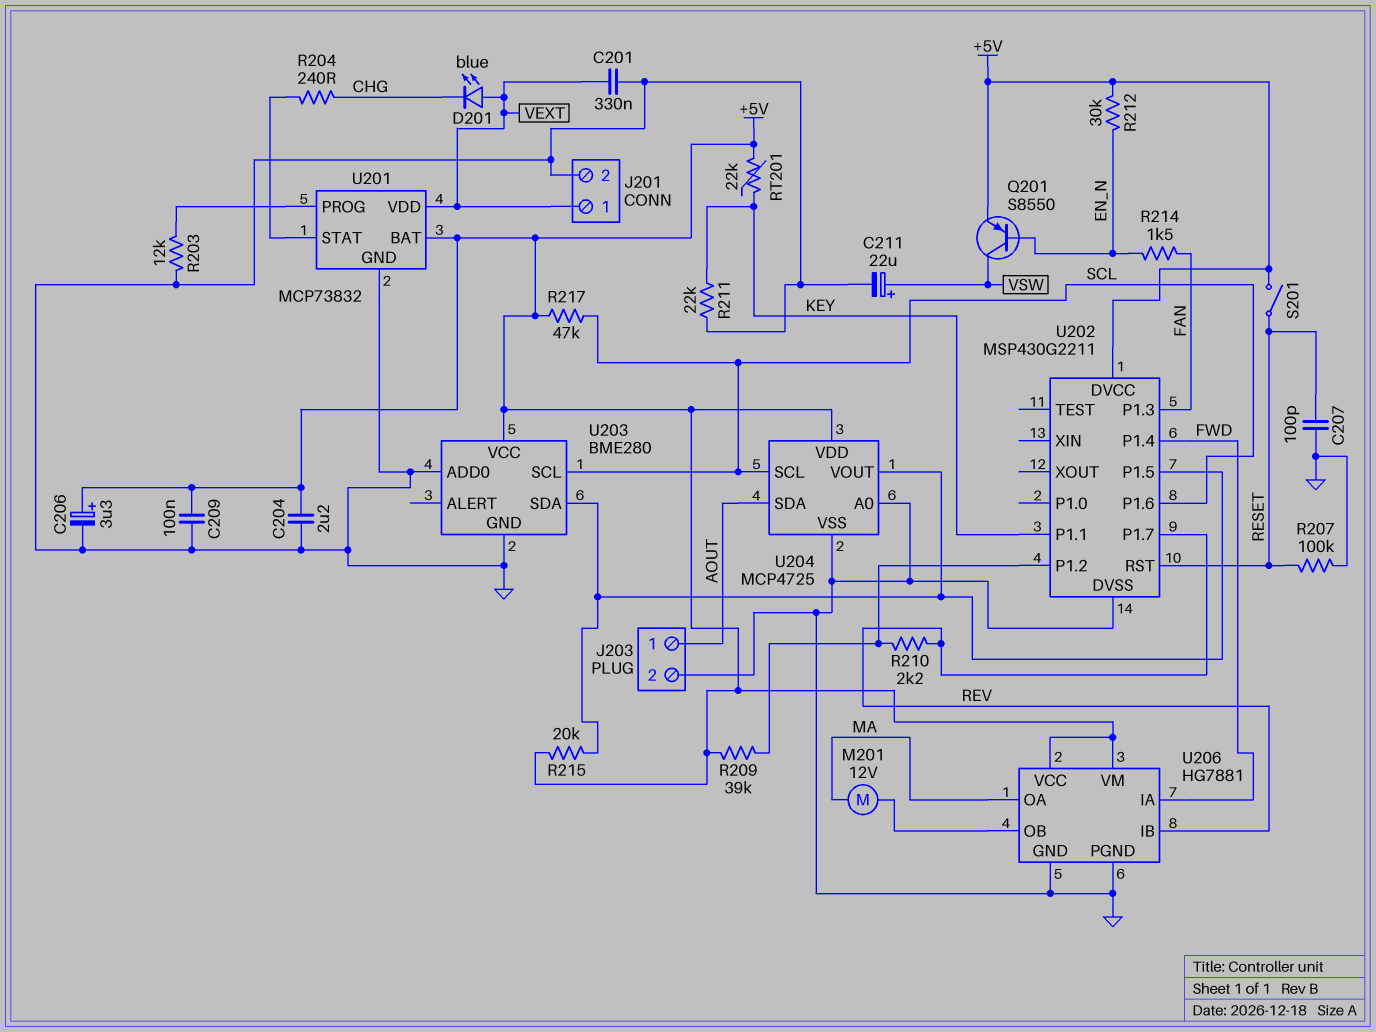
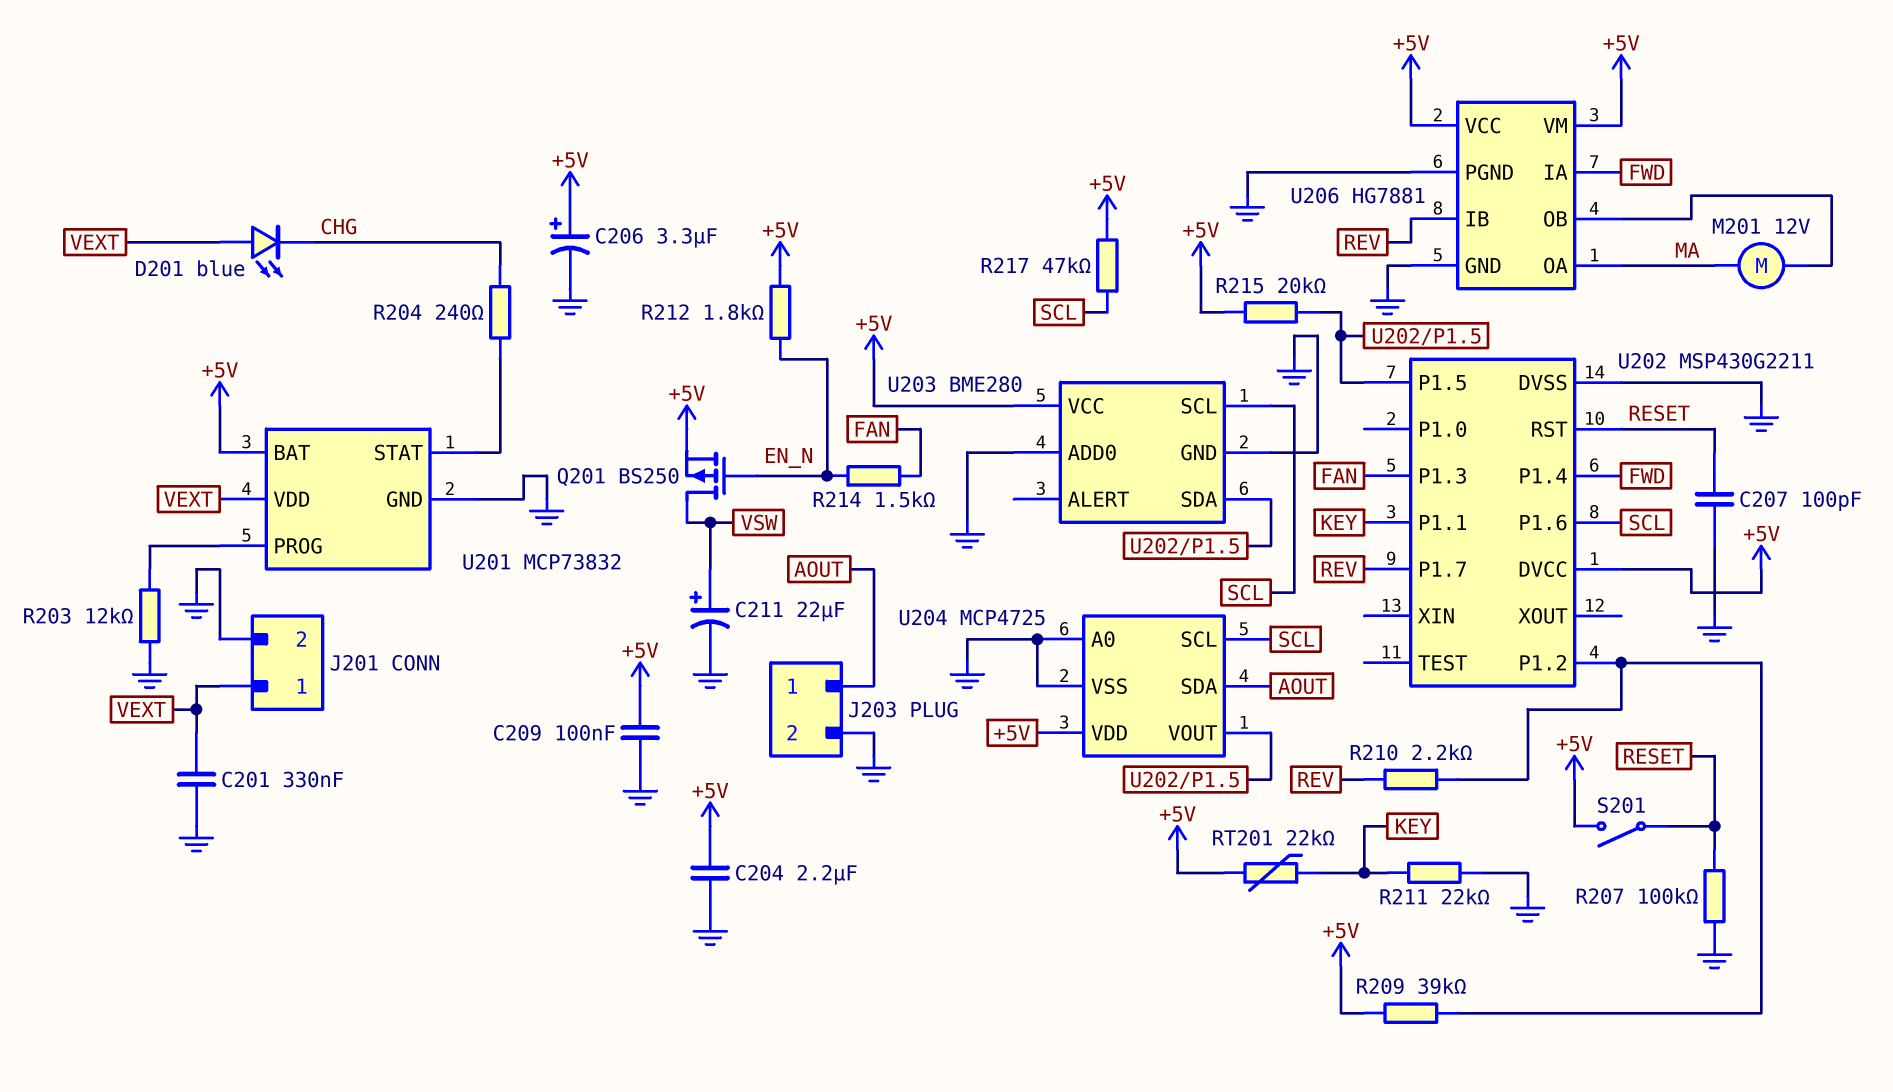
Q201: PNP S8550 (B EN_N, C VSW, E +5V) -> PMOS BS250 (G EN_N, D VSW, S +5V)
R212: 30k (+5V, EN_N) -> 1.8k (+5V, EN_N)

